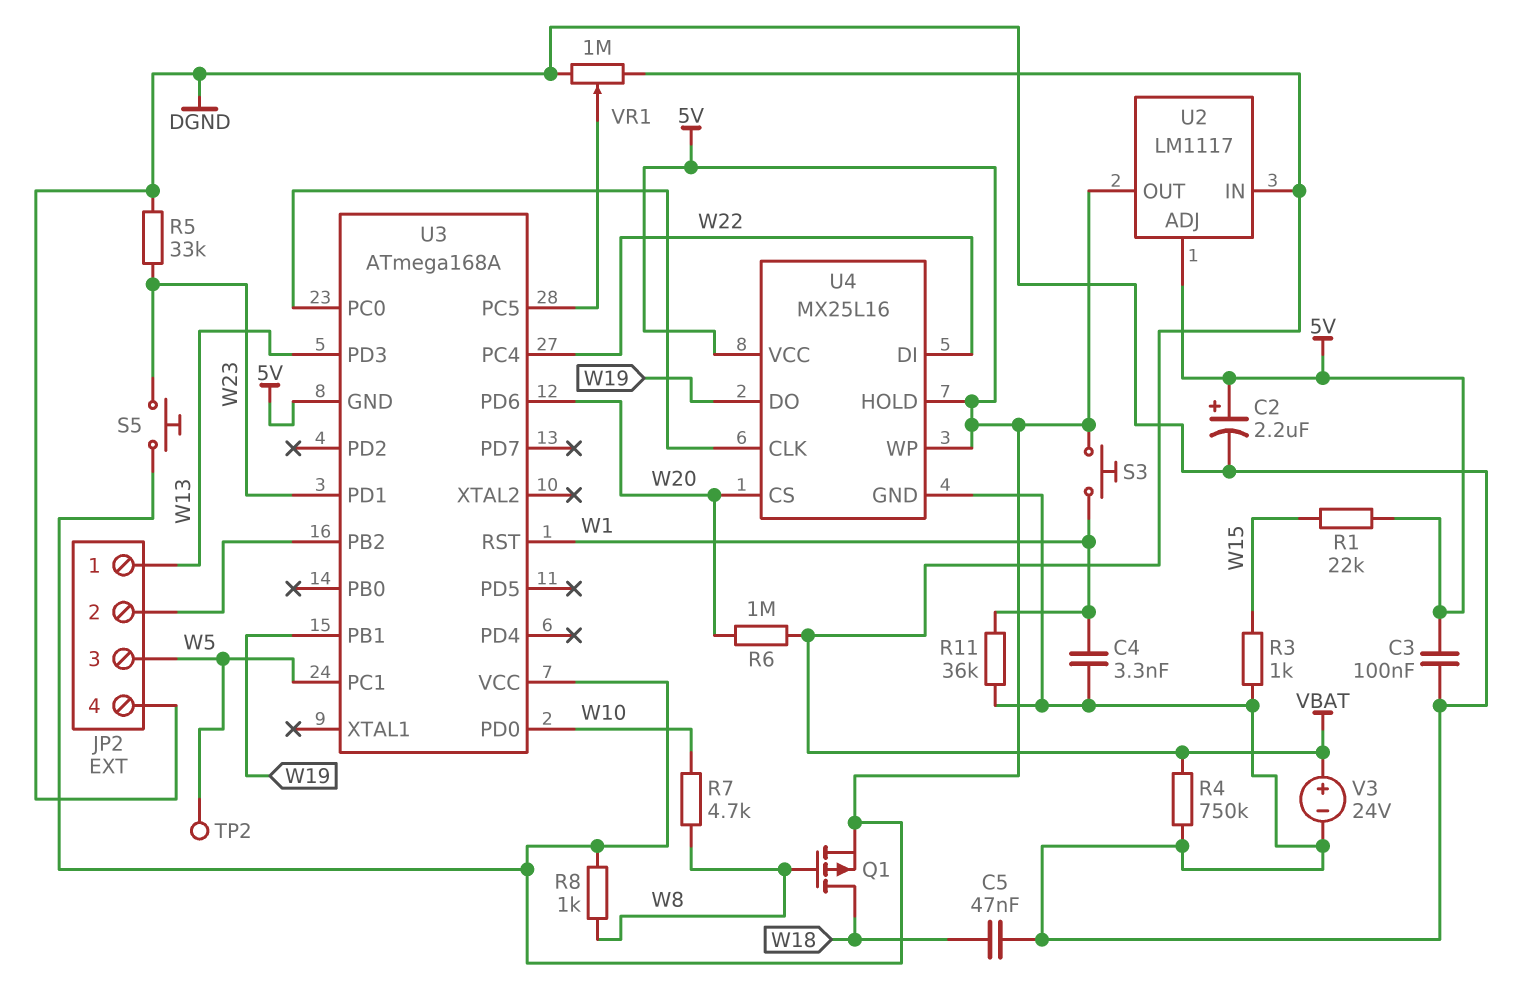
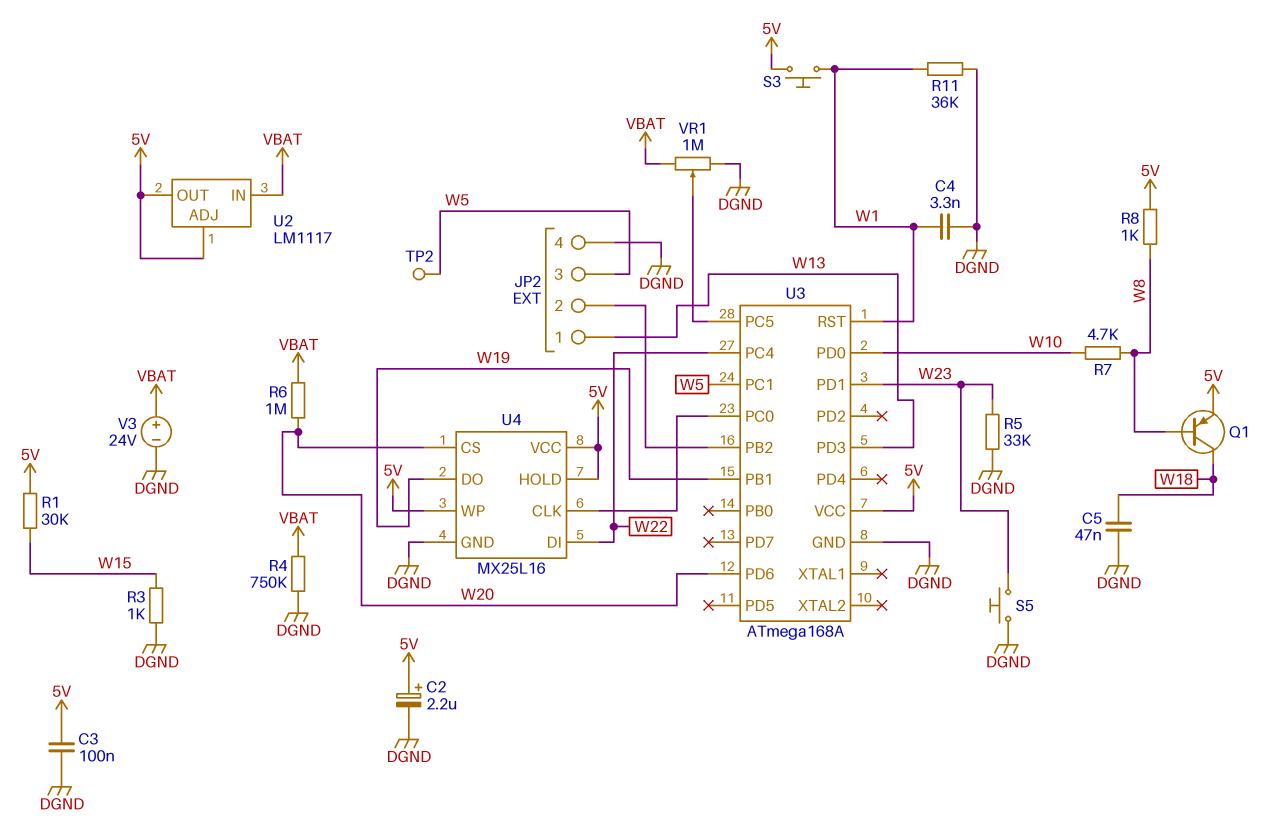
Q1: PMOS (G W8, D W18, S 5V) -> PNP (B W8, C W18, E 5V)
R1: 22k (5V, W15) -> 30k (5V, W15)
S5: button (5V, W23) -> button (DGND, W23)
U3 pin GND: 5V -> DGND

